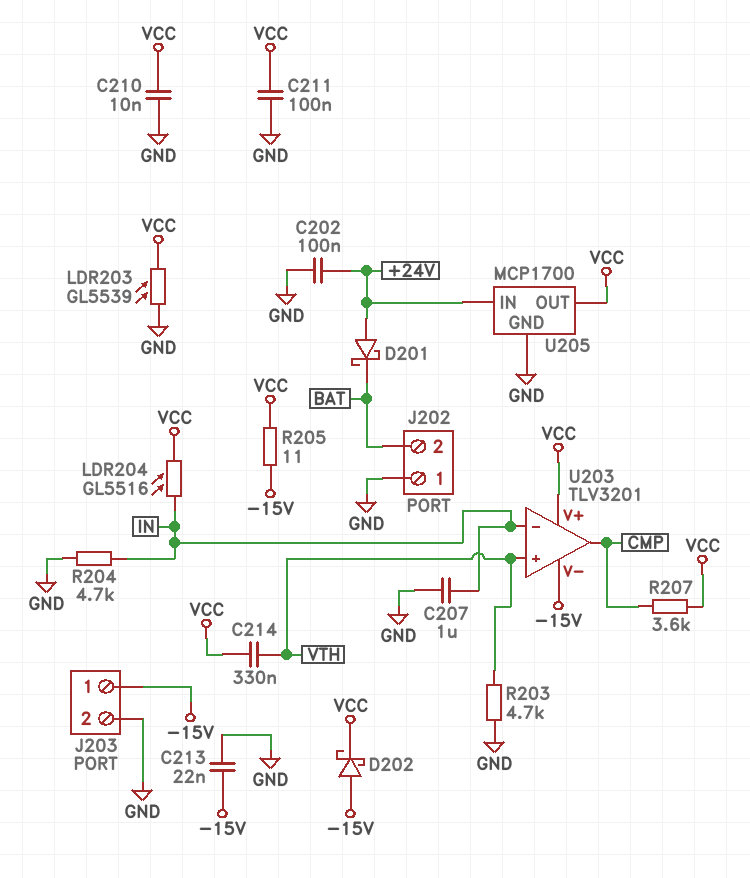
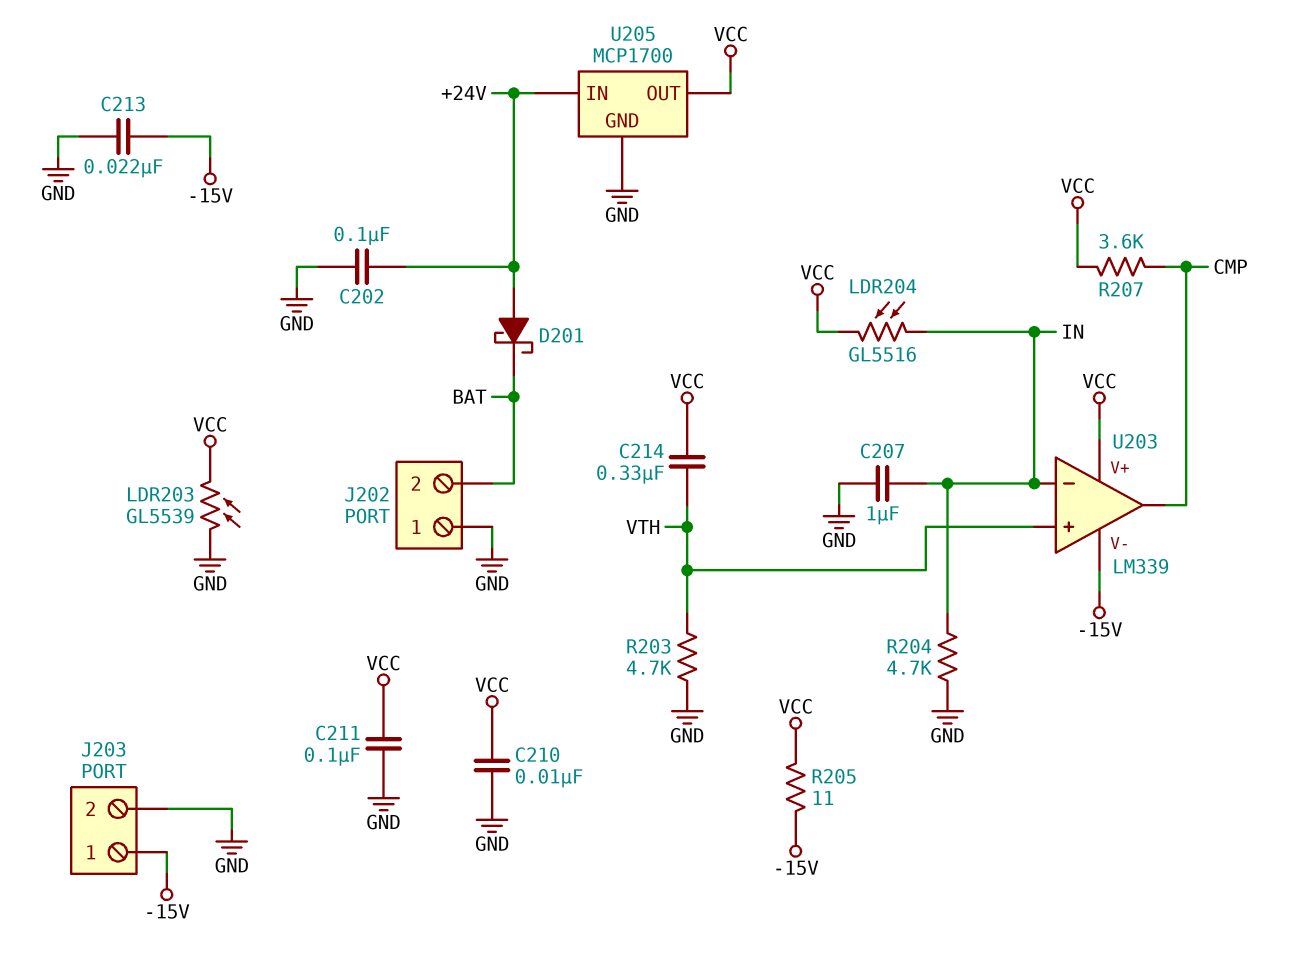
D202: schottky (A -15V, K VCC) -> none
U203: TLV3201 -> LM339

